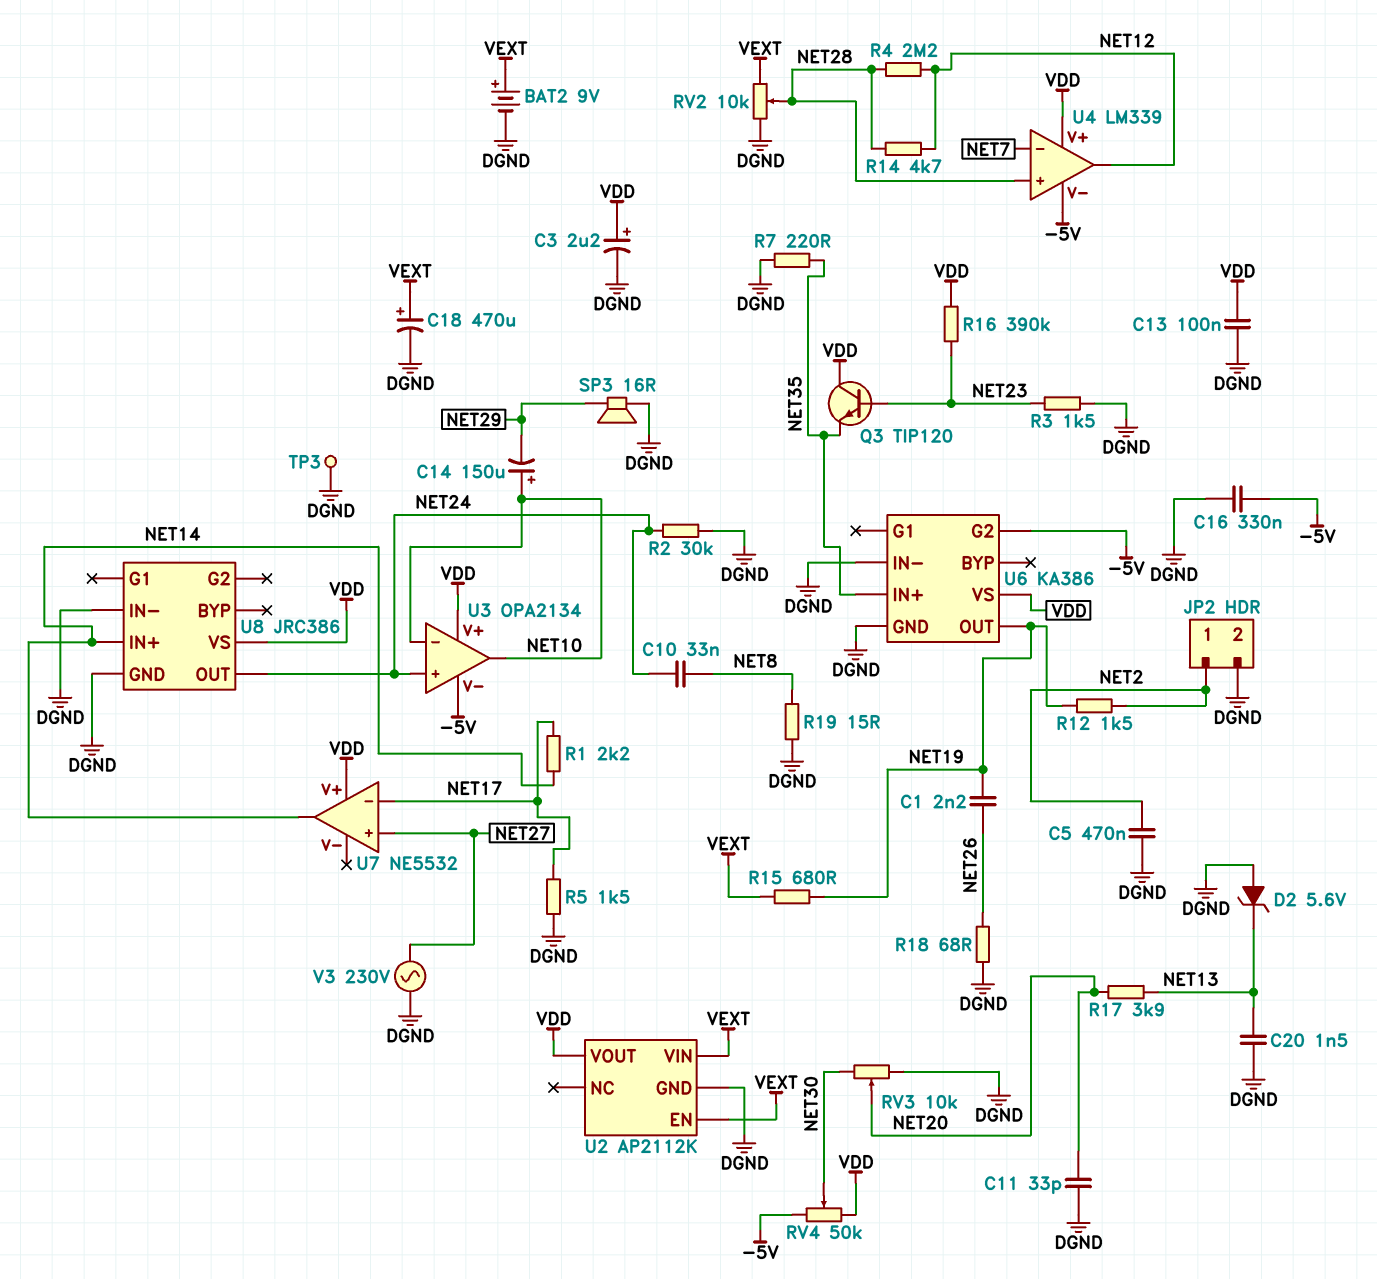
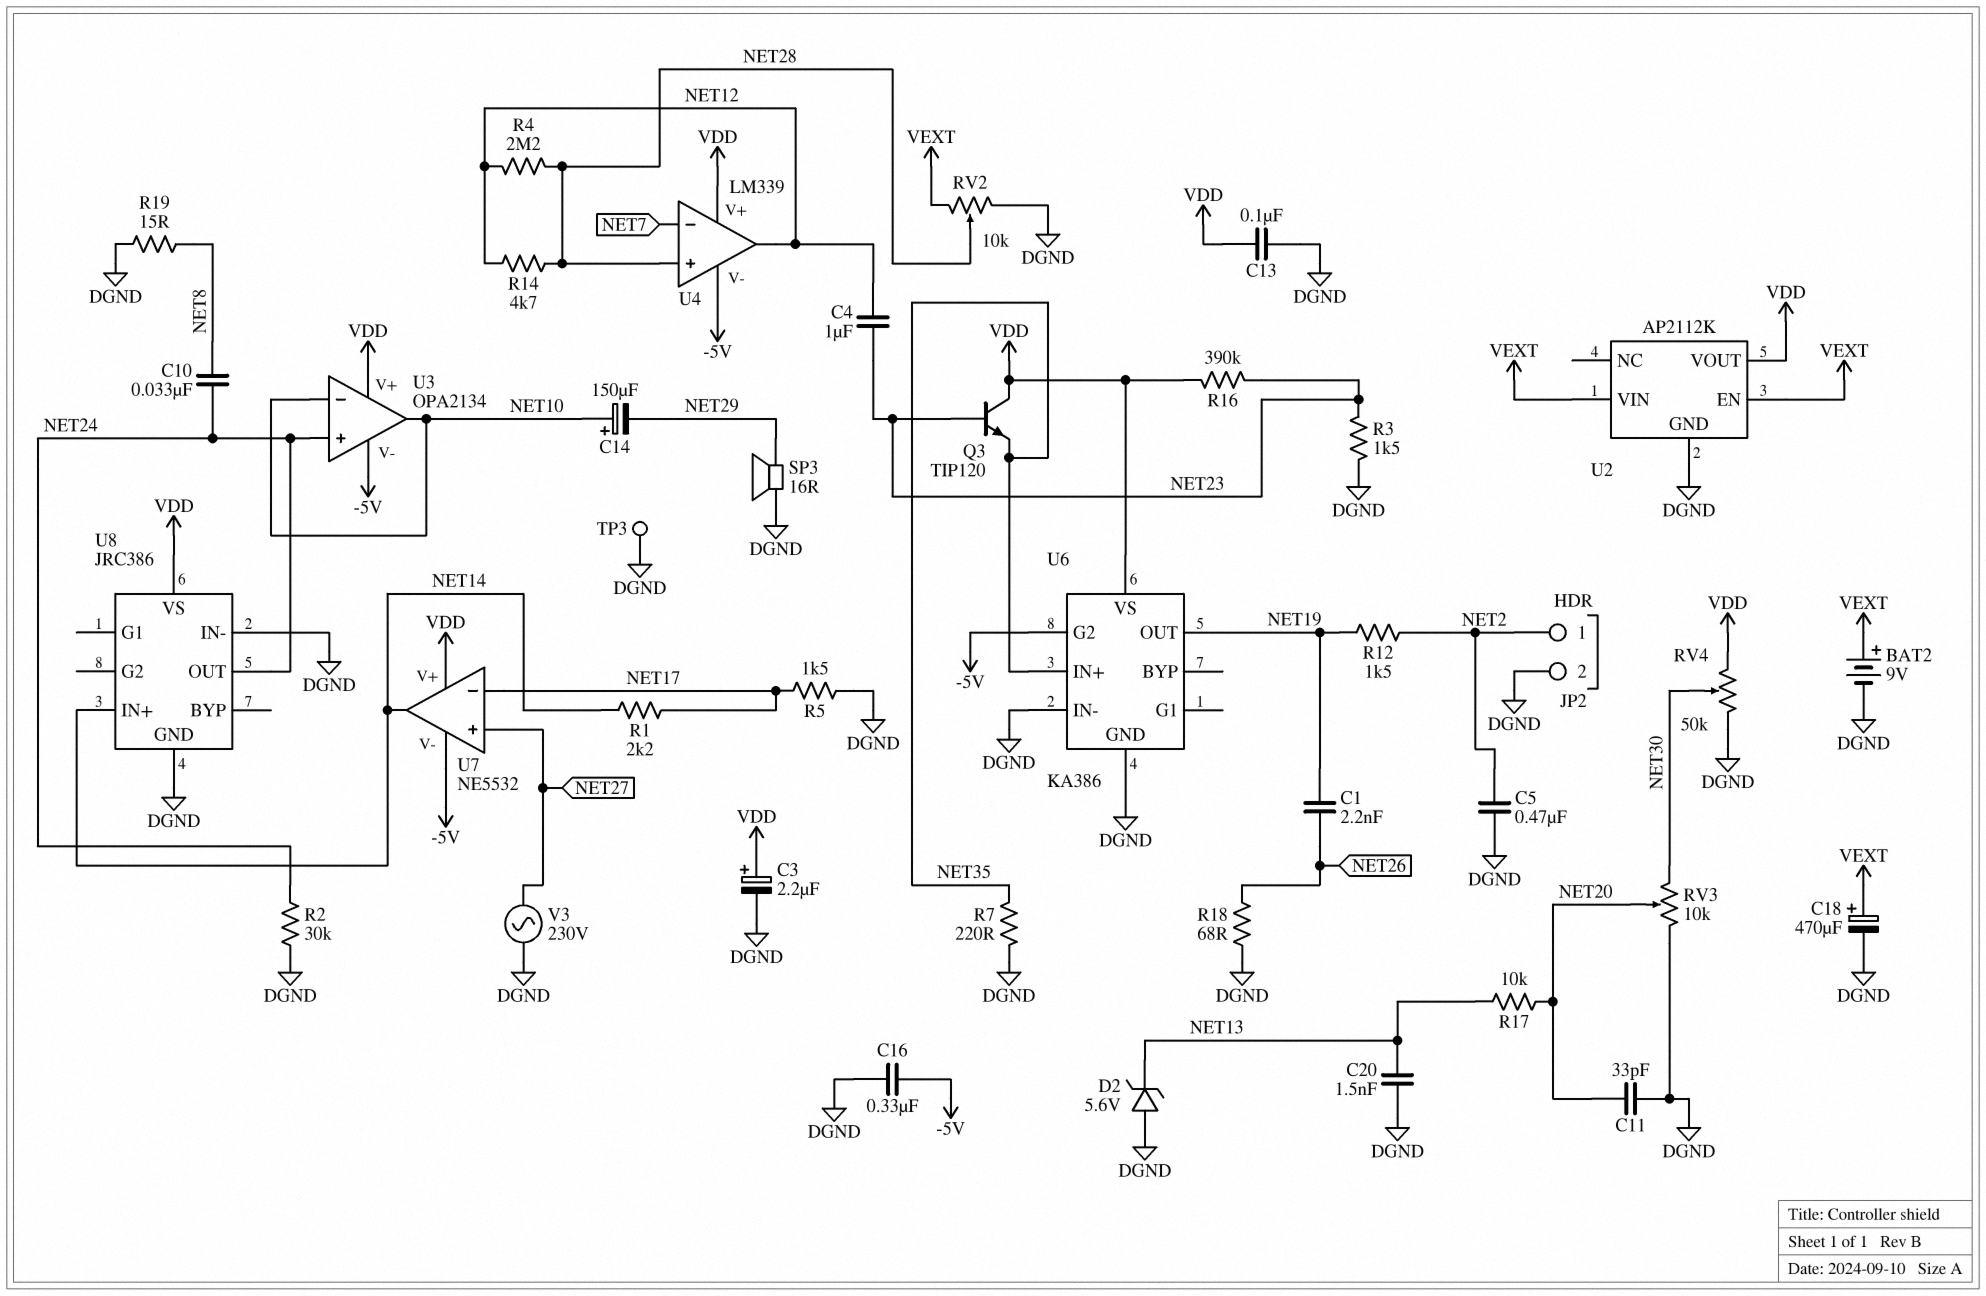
C4: none -> 1uF (NET12, NET23)
R15: 680 (NET19, VEXT) -> none
R17: 3.9k (NET13, NET20) -> 10k (NET13, NET20)
RV4: 50k (-5V, VDD, wiper NET30) -> 50k (DGND, VDD, wiper NET30)
U7 pin V-: none -> -5V

